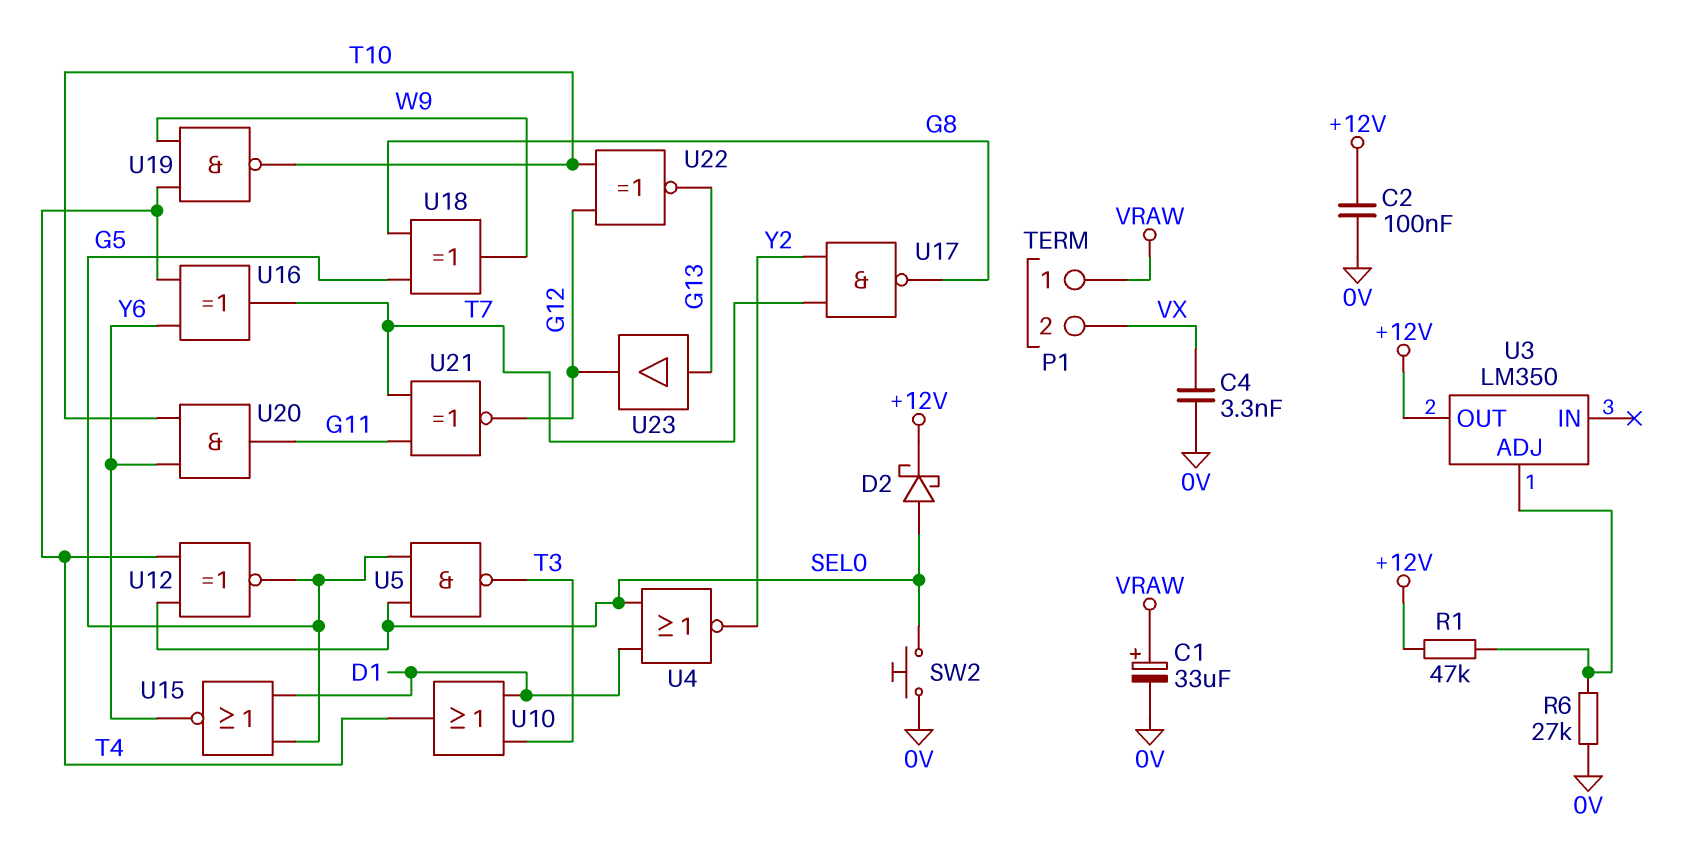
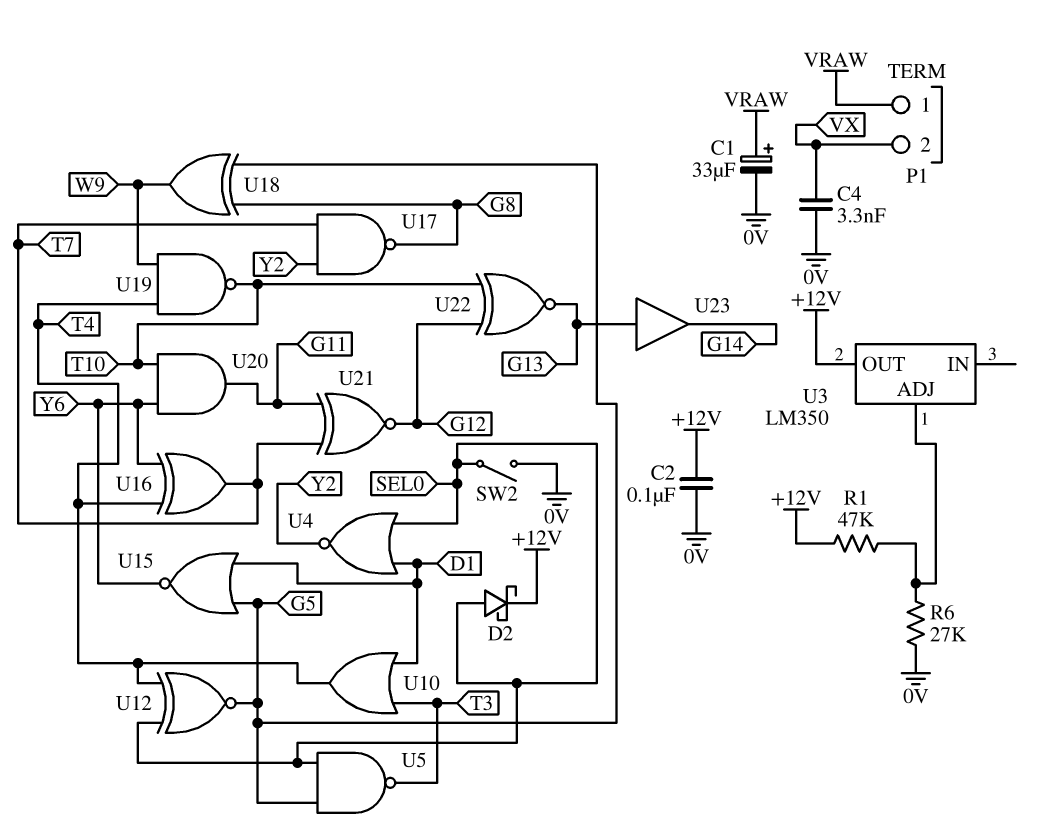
SW2: button (0V, SEL0) -> switch (0V, SEL0)
U23: buffer (in G13, out G12) -> buffer (in G13, out G14)

